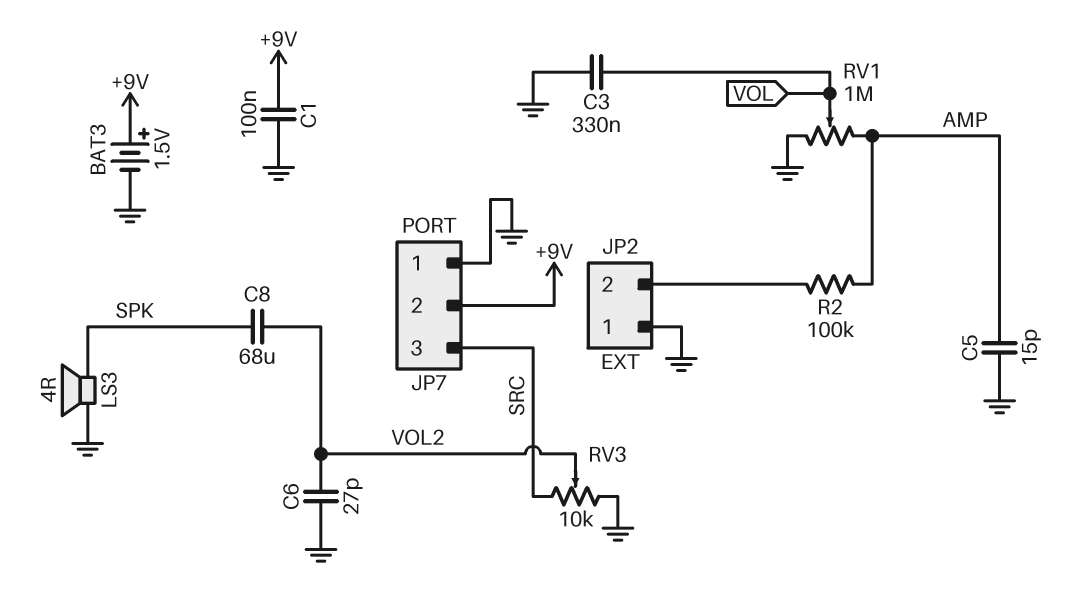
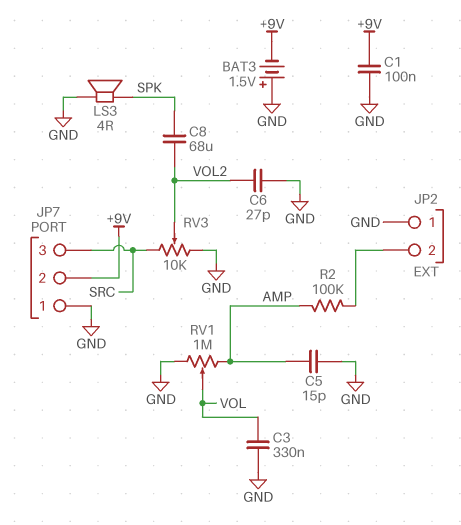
BAT3: 1.5V (plus +9V, minus GND) -> 1.5V (plus GND, minus +9V)

